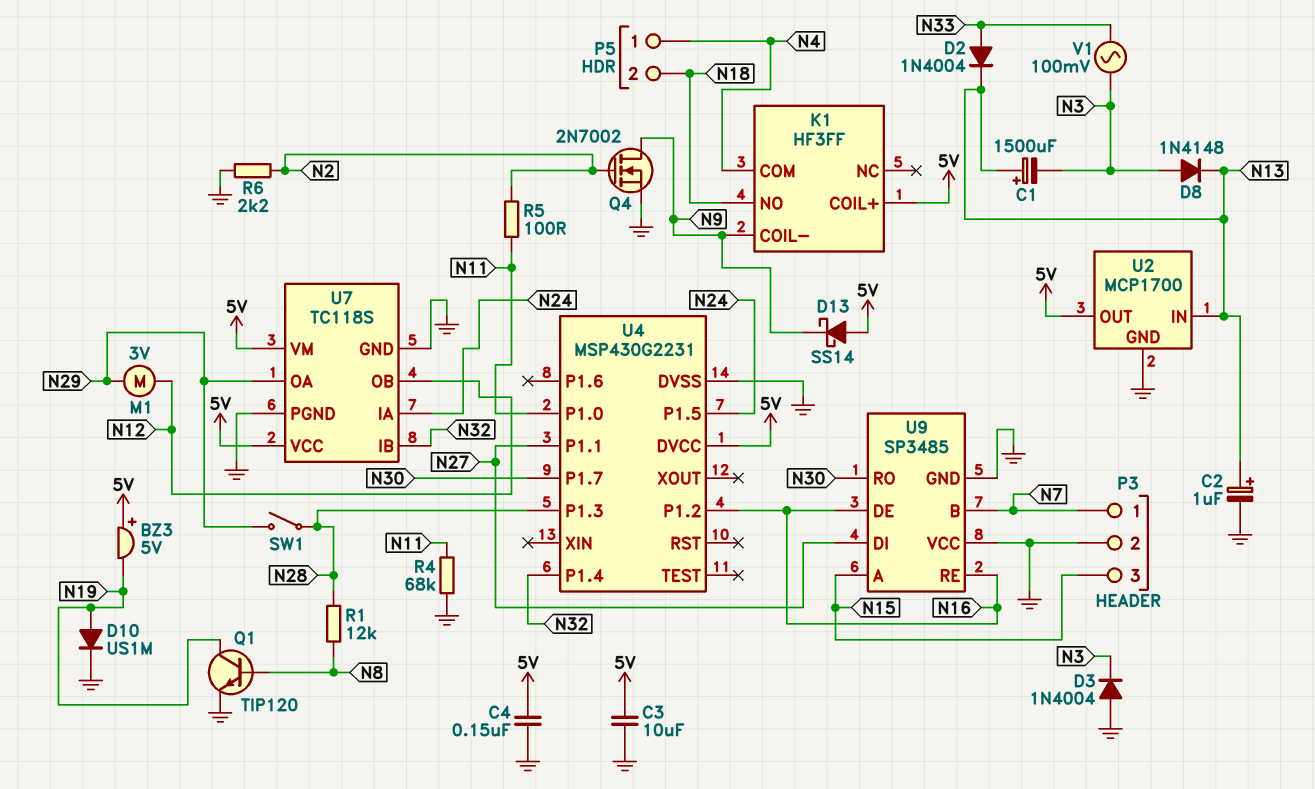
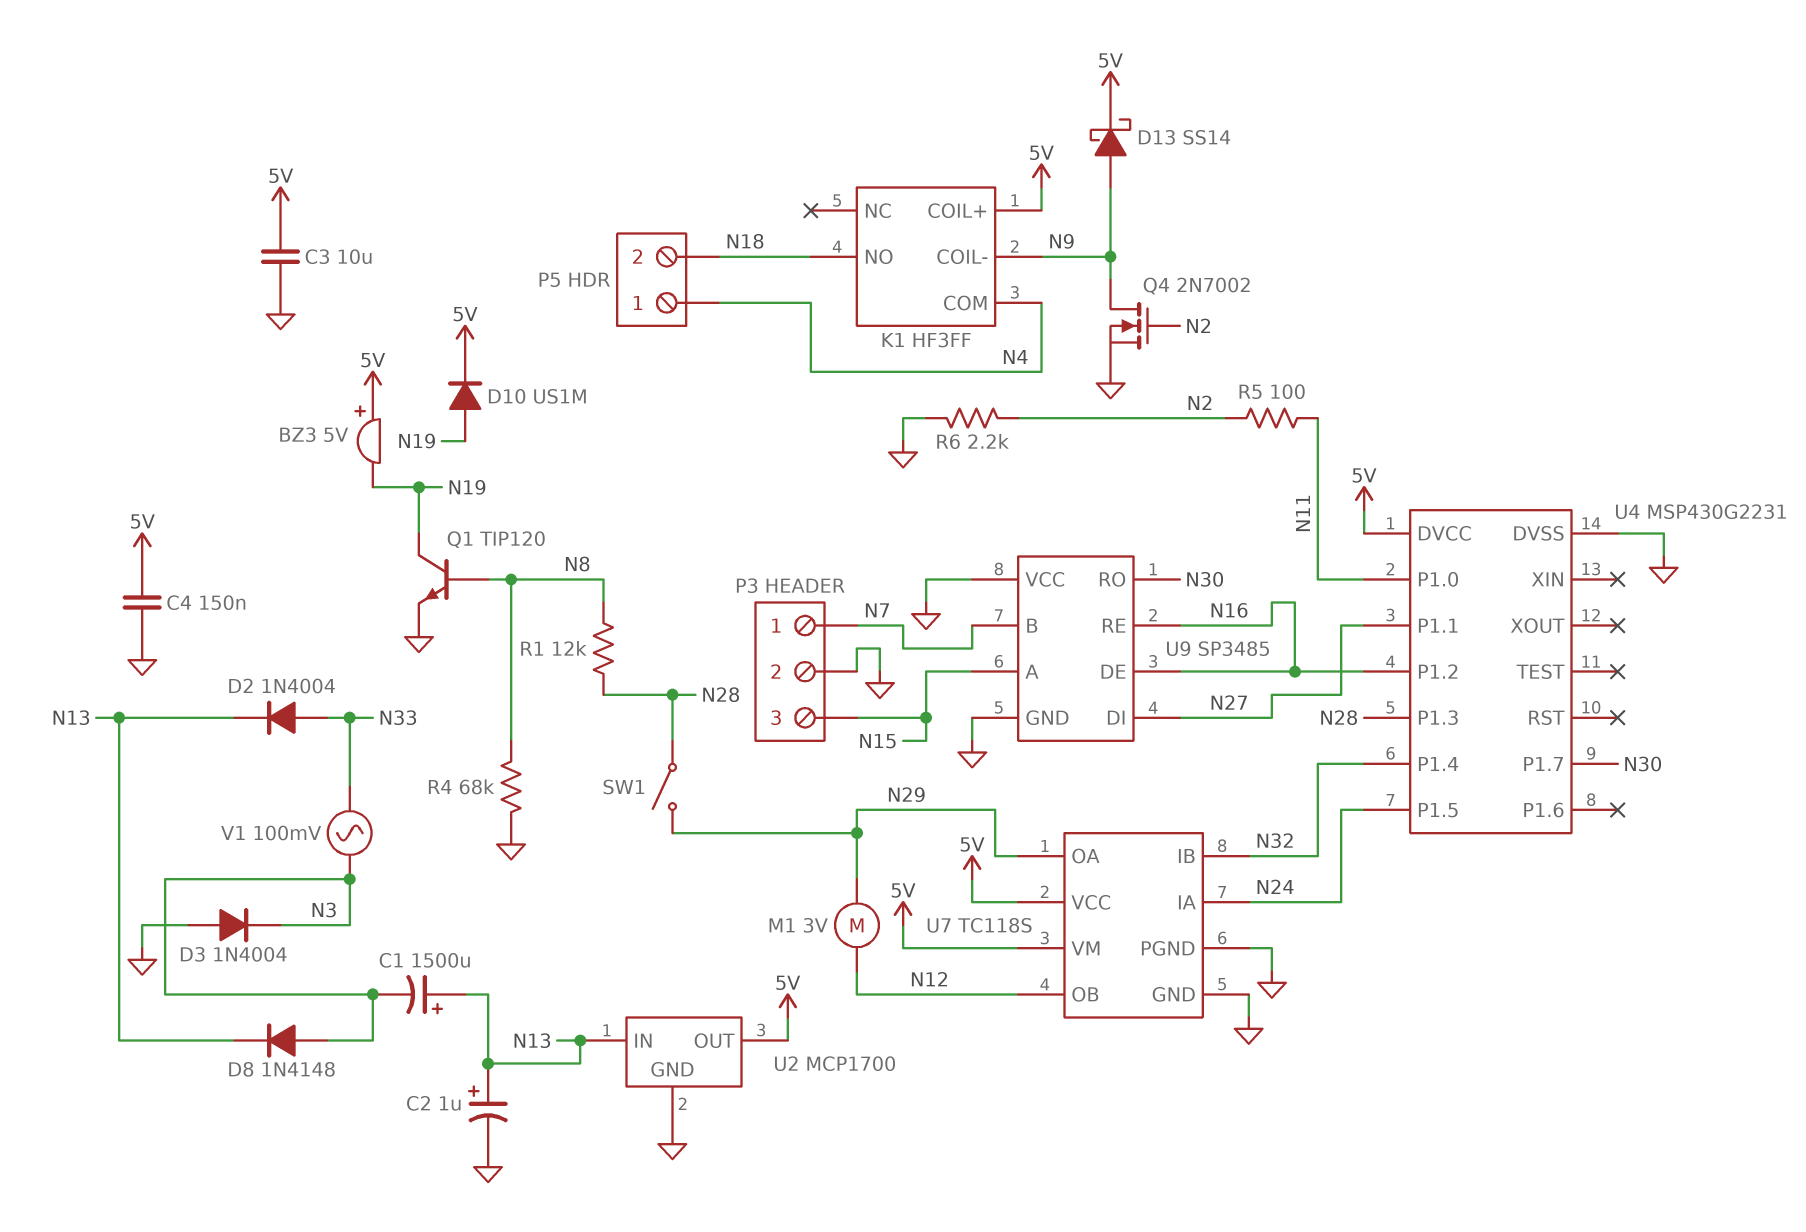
D10: diode US1M (A N19, K GND) -> diode US1M (A N19, K 5V)
D13: schottky SS14 (A 5V, K N9) -> schottky SS14 (A N9, K 5V)
R4: 68k (GND, N11) -> 68k (GND, N8)

